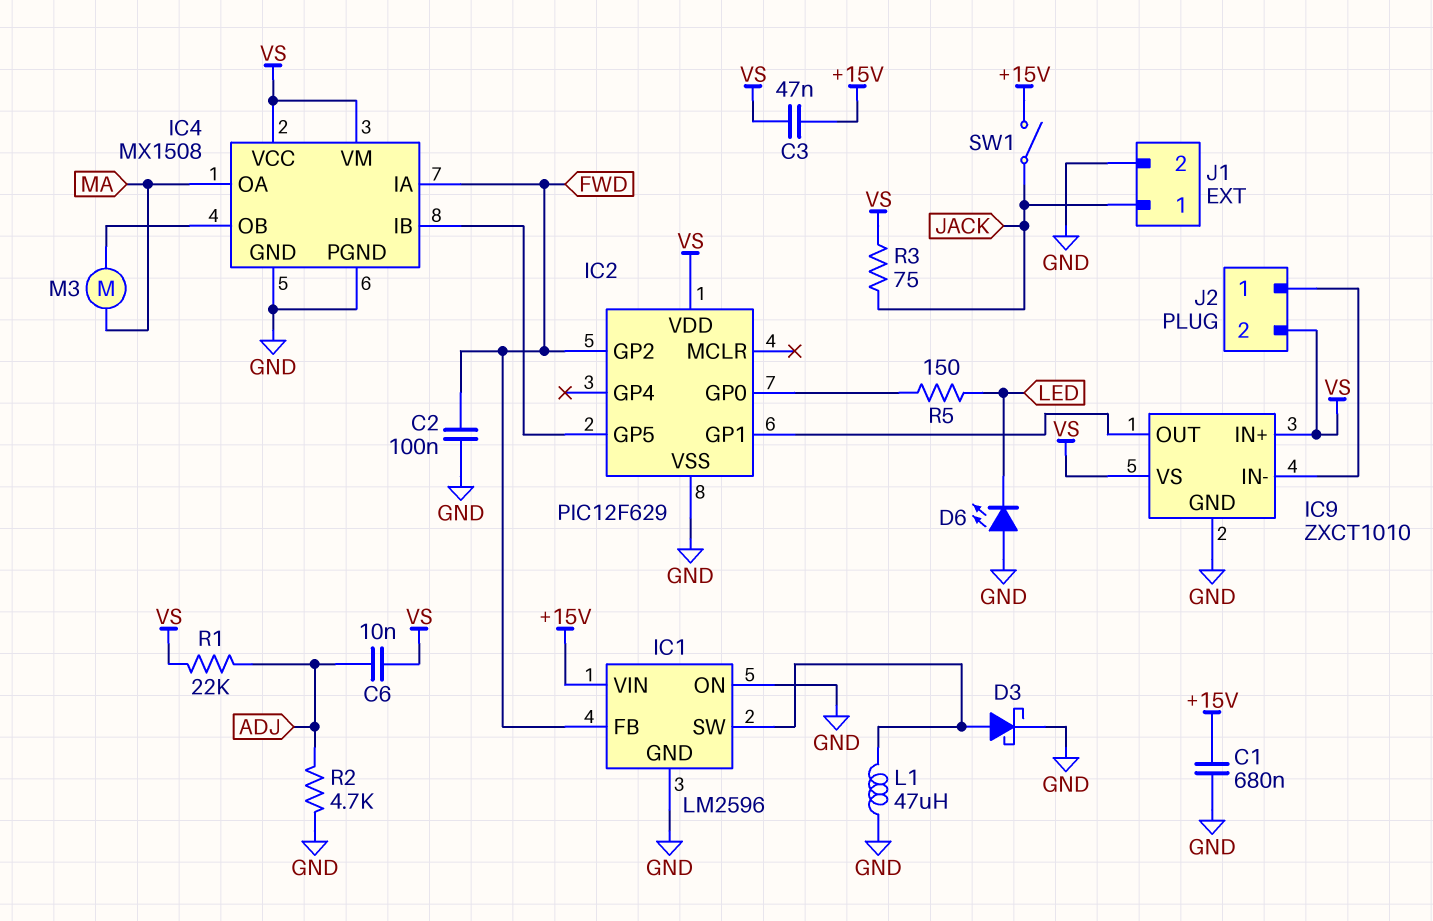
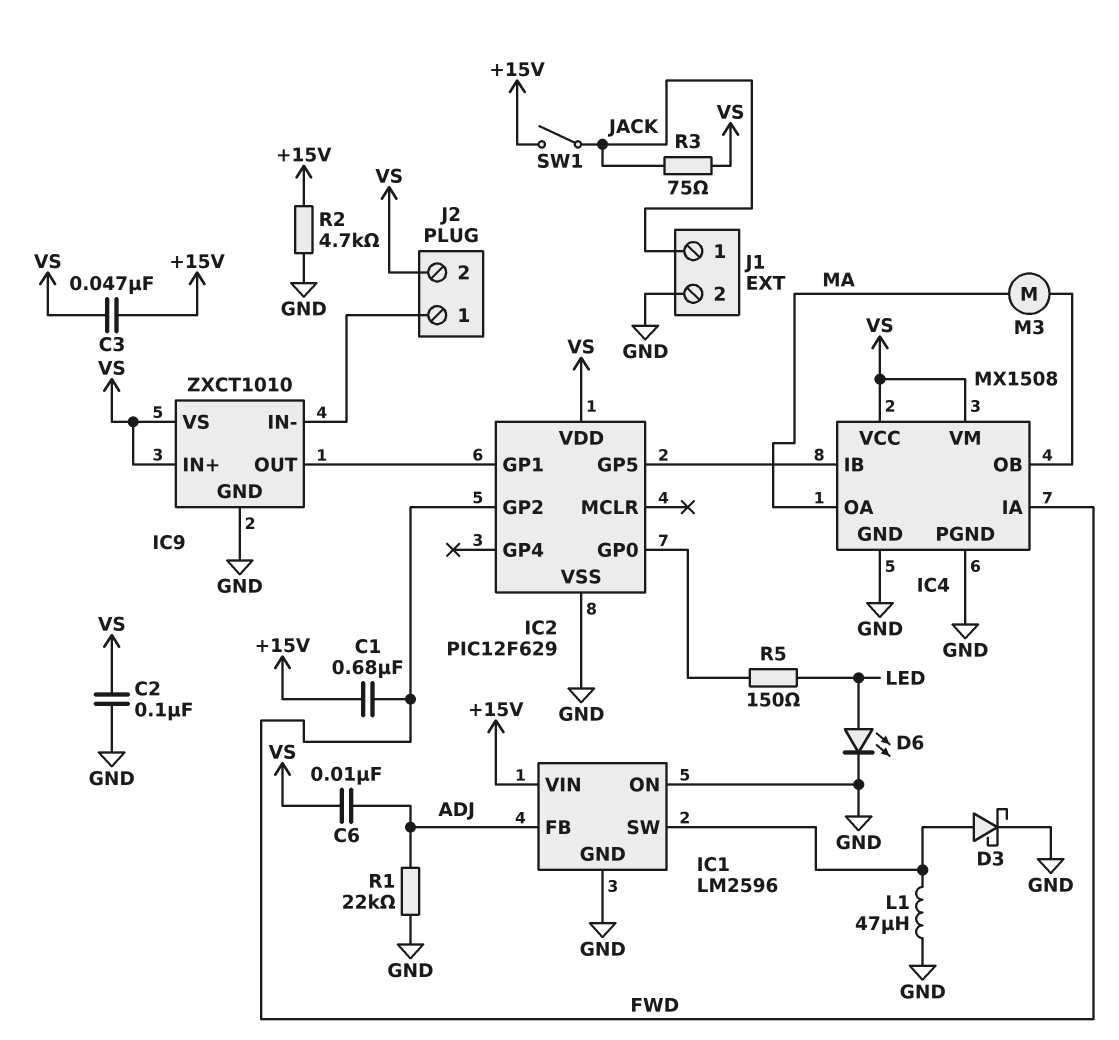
C1: 680nF (+15V, GND) -> 680nF (+15V, FWD)
C2: 100nF (FWD, GND) -> 100nF (GND, VS)
D6: LED (A GND, K LED) -> LED (A LED, K GND)
IC1 pin FB: FWD -> ADJ
R1: 22k (ADJ, VS) -> 22k (ADJ, GND)
R2: 4.7k (ADJ, GND) -> 4.7k (+15V, GND)

